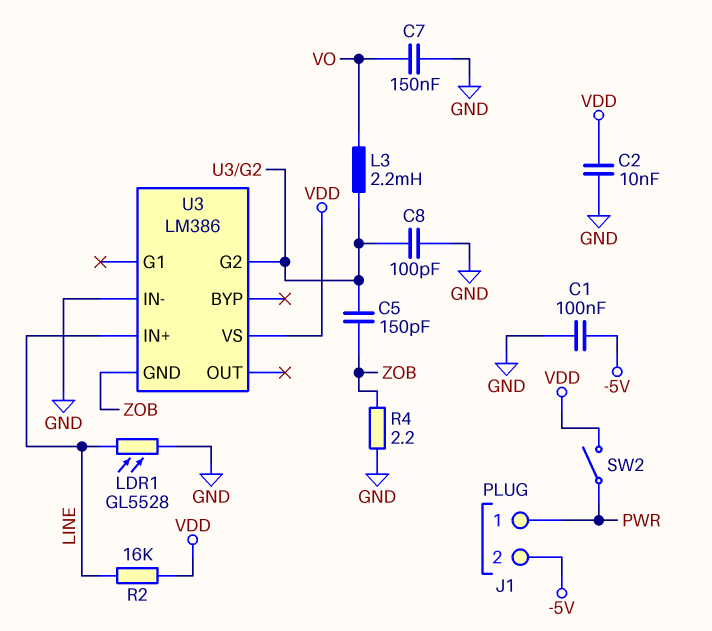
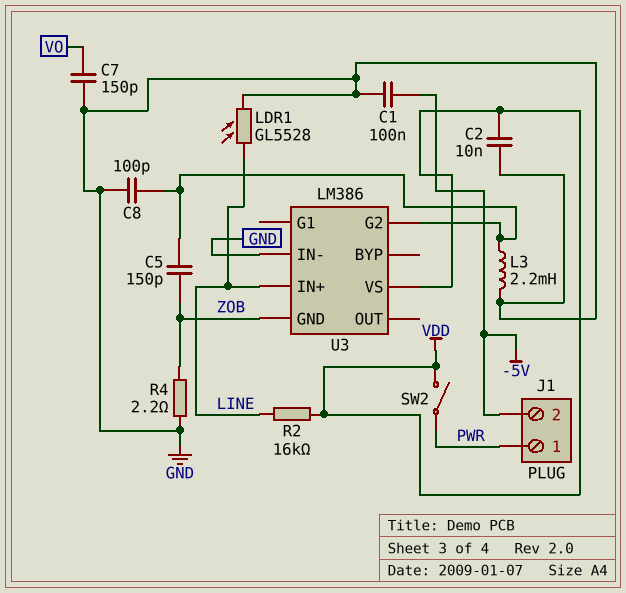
C7: 150nF (GND, VO) -> 150pF (GND, VO)
L3: 2.2mH (U3/G2, VO) -> 2.2mH (GND, U3/G2)

